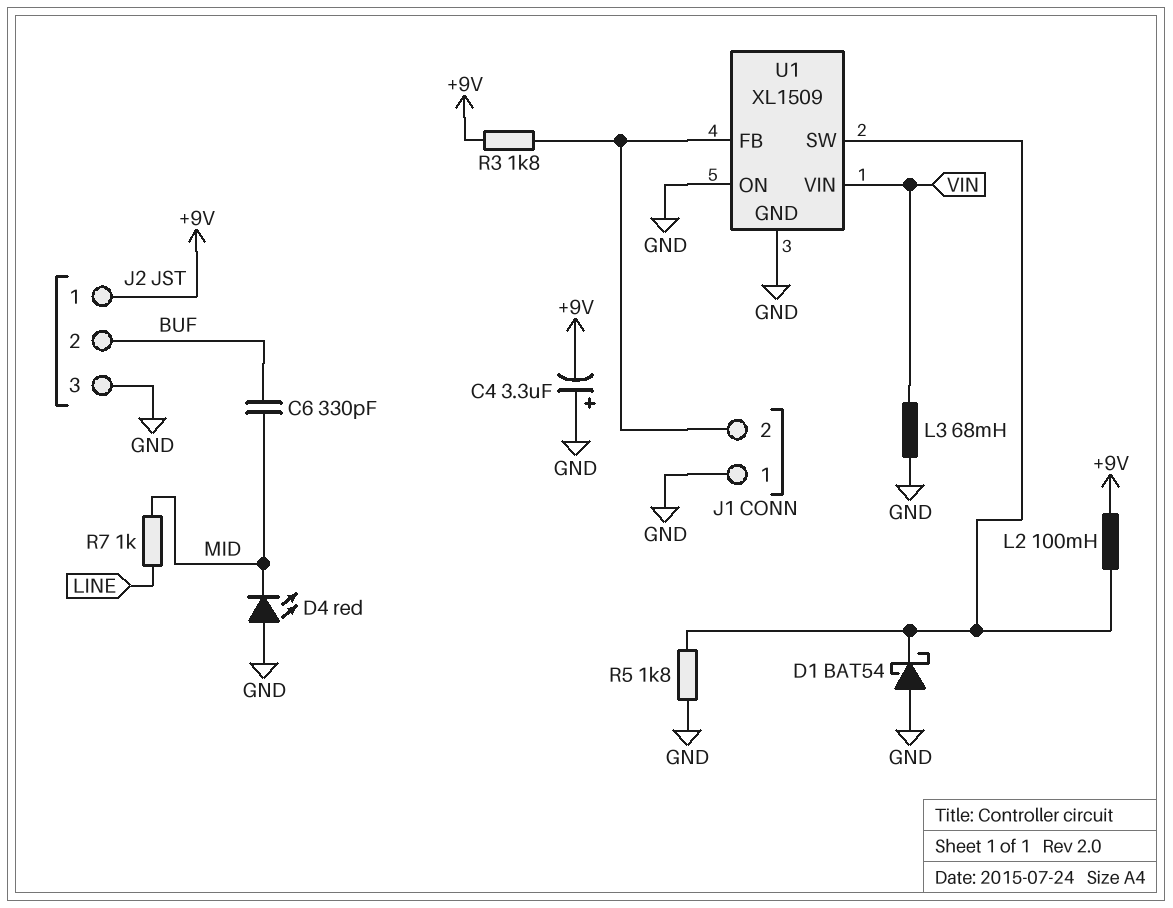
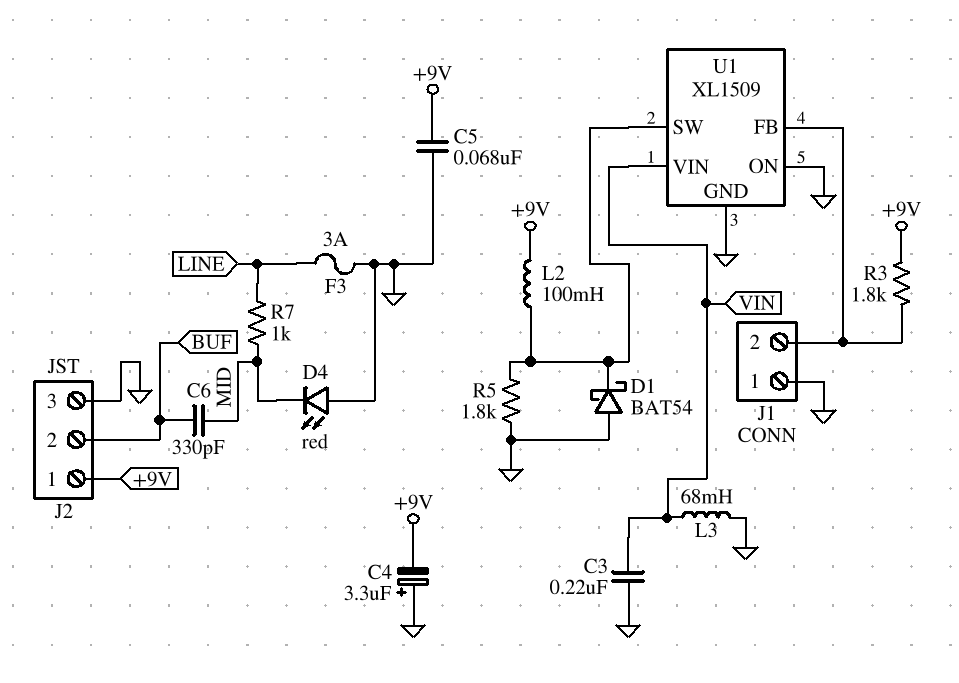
C3: none -> 220nF (GND, VIN)
C5: none -> 68nF (+9V, GND)
F3: none -> 3A (GND, LINE)

